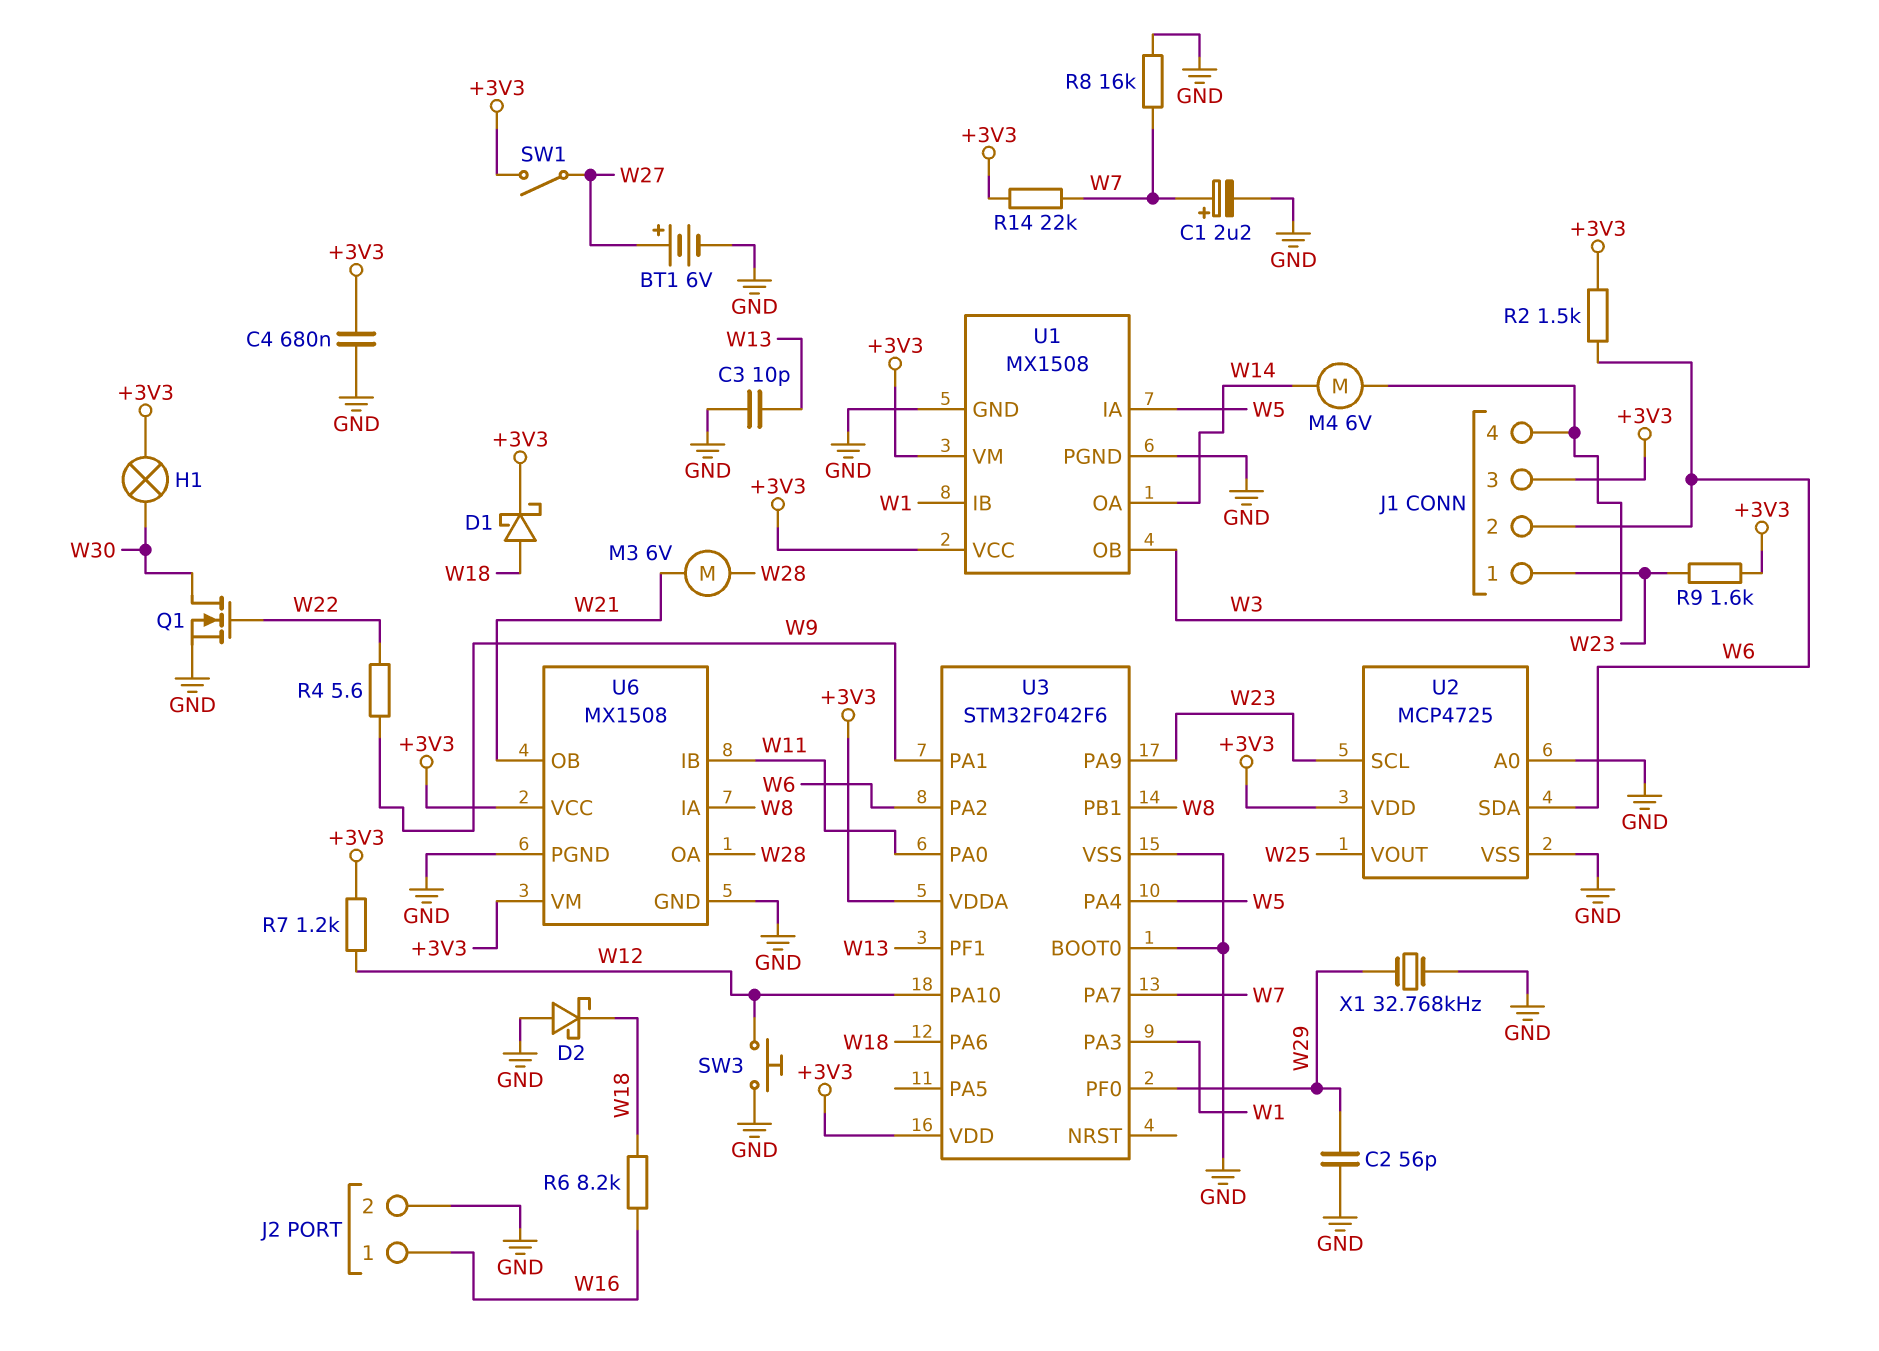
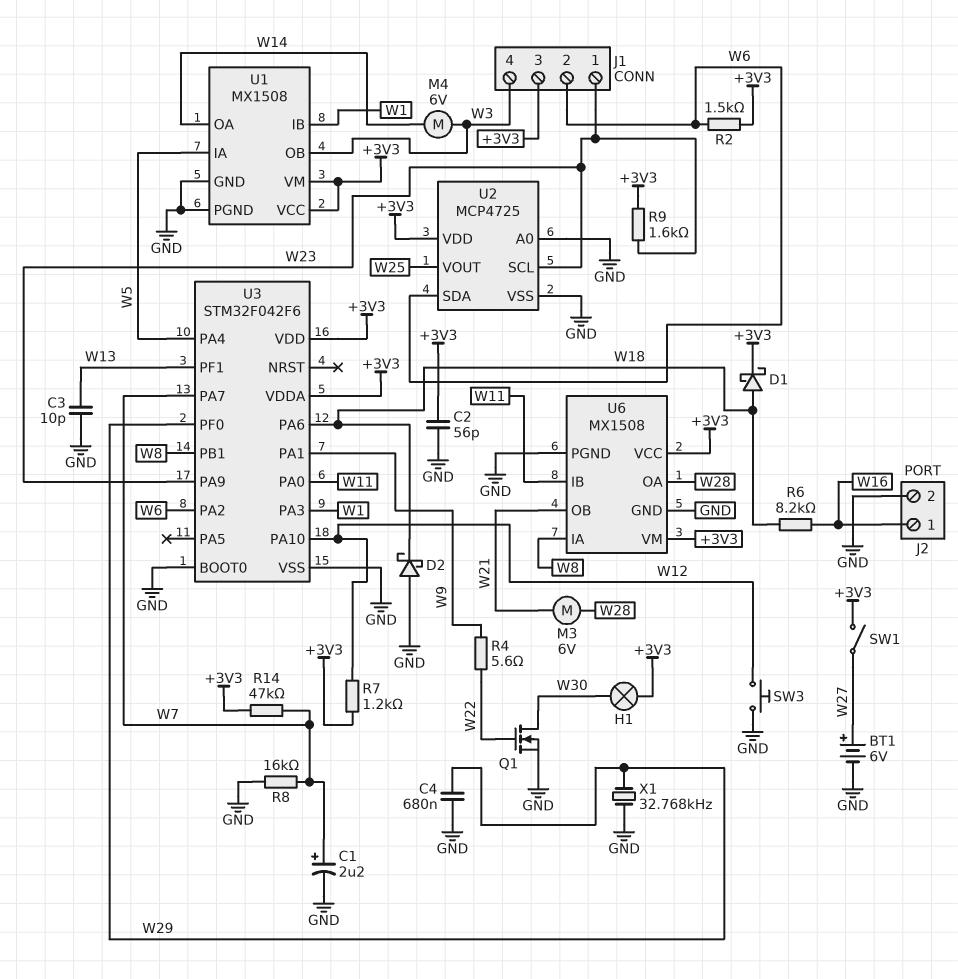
C2: 56pF (GND, W29) -> 56pF (+3V3, GND)
C4: 680nF (+3V3, GND) -> 680nF (GND, W29)
R14: 22k (+3V3, W7) -> 47k (+3V3, W7)

